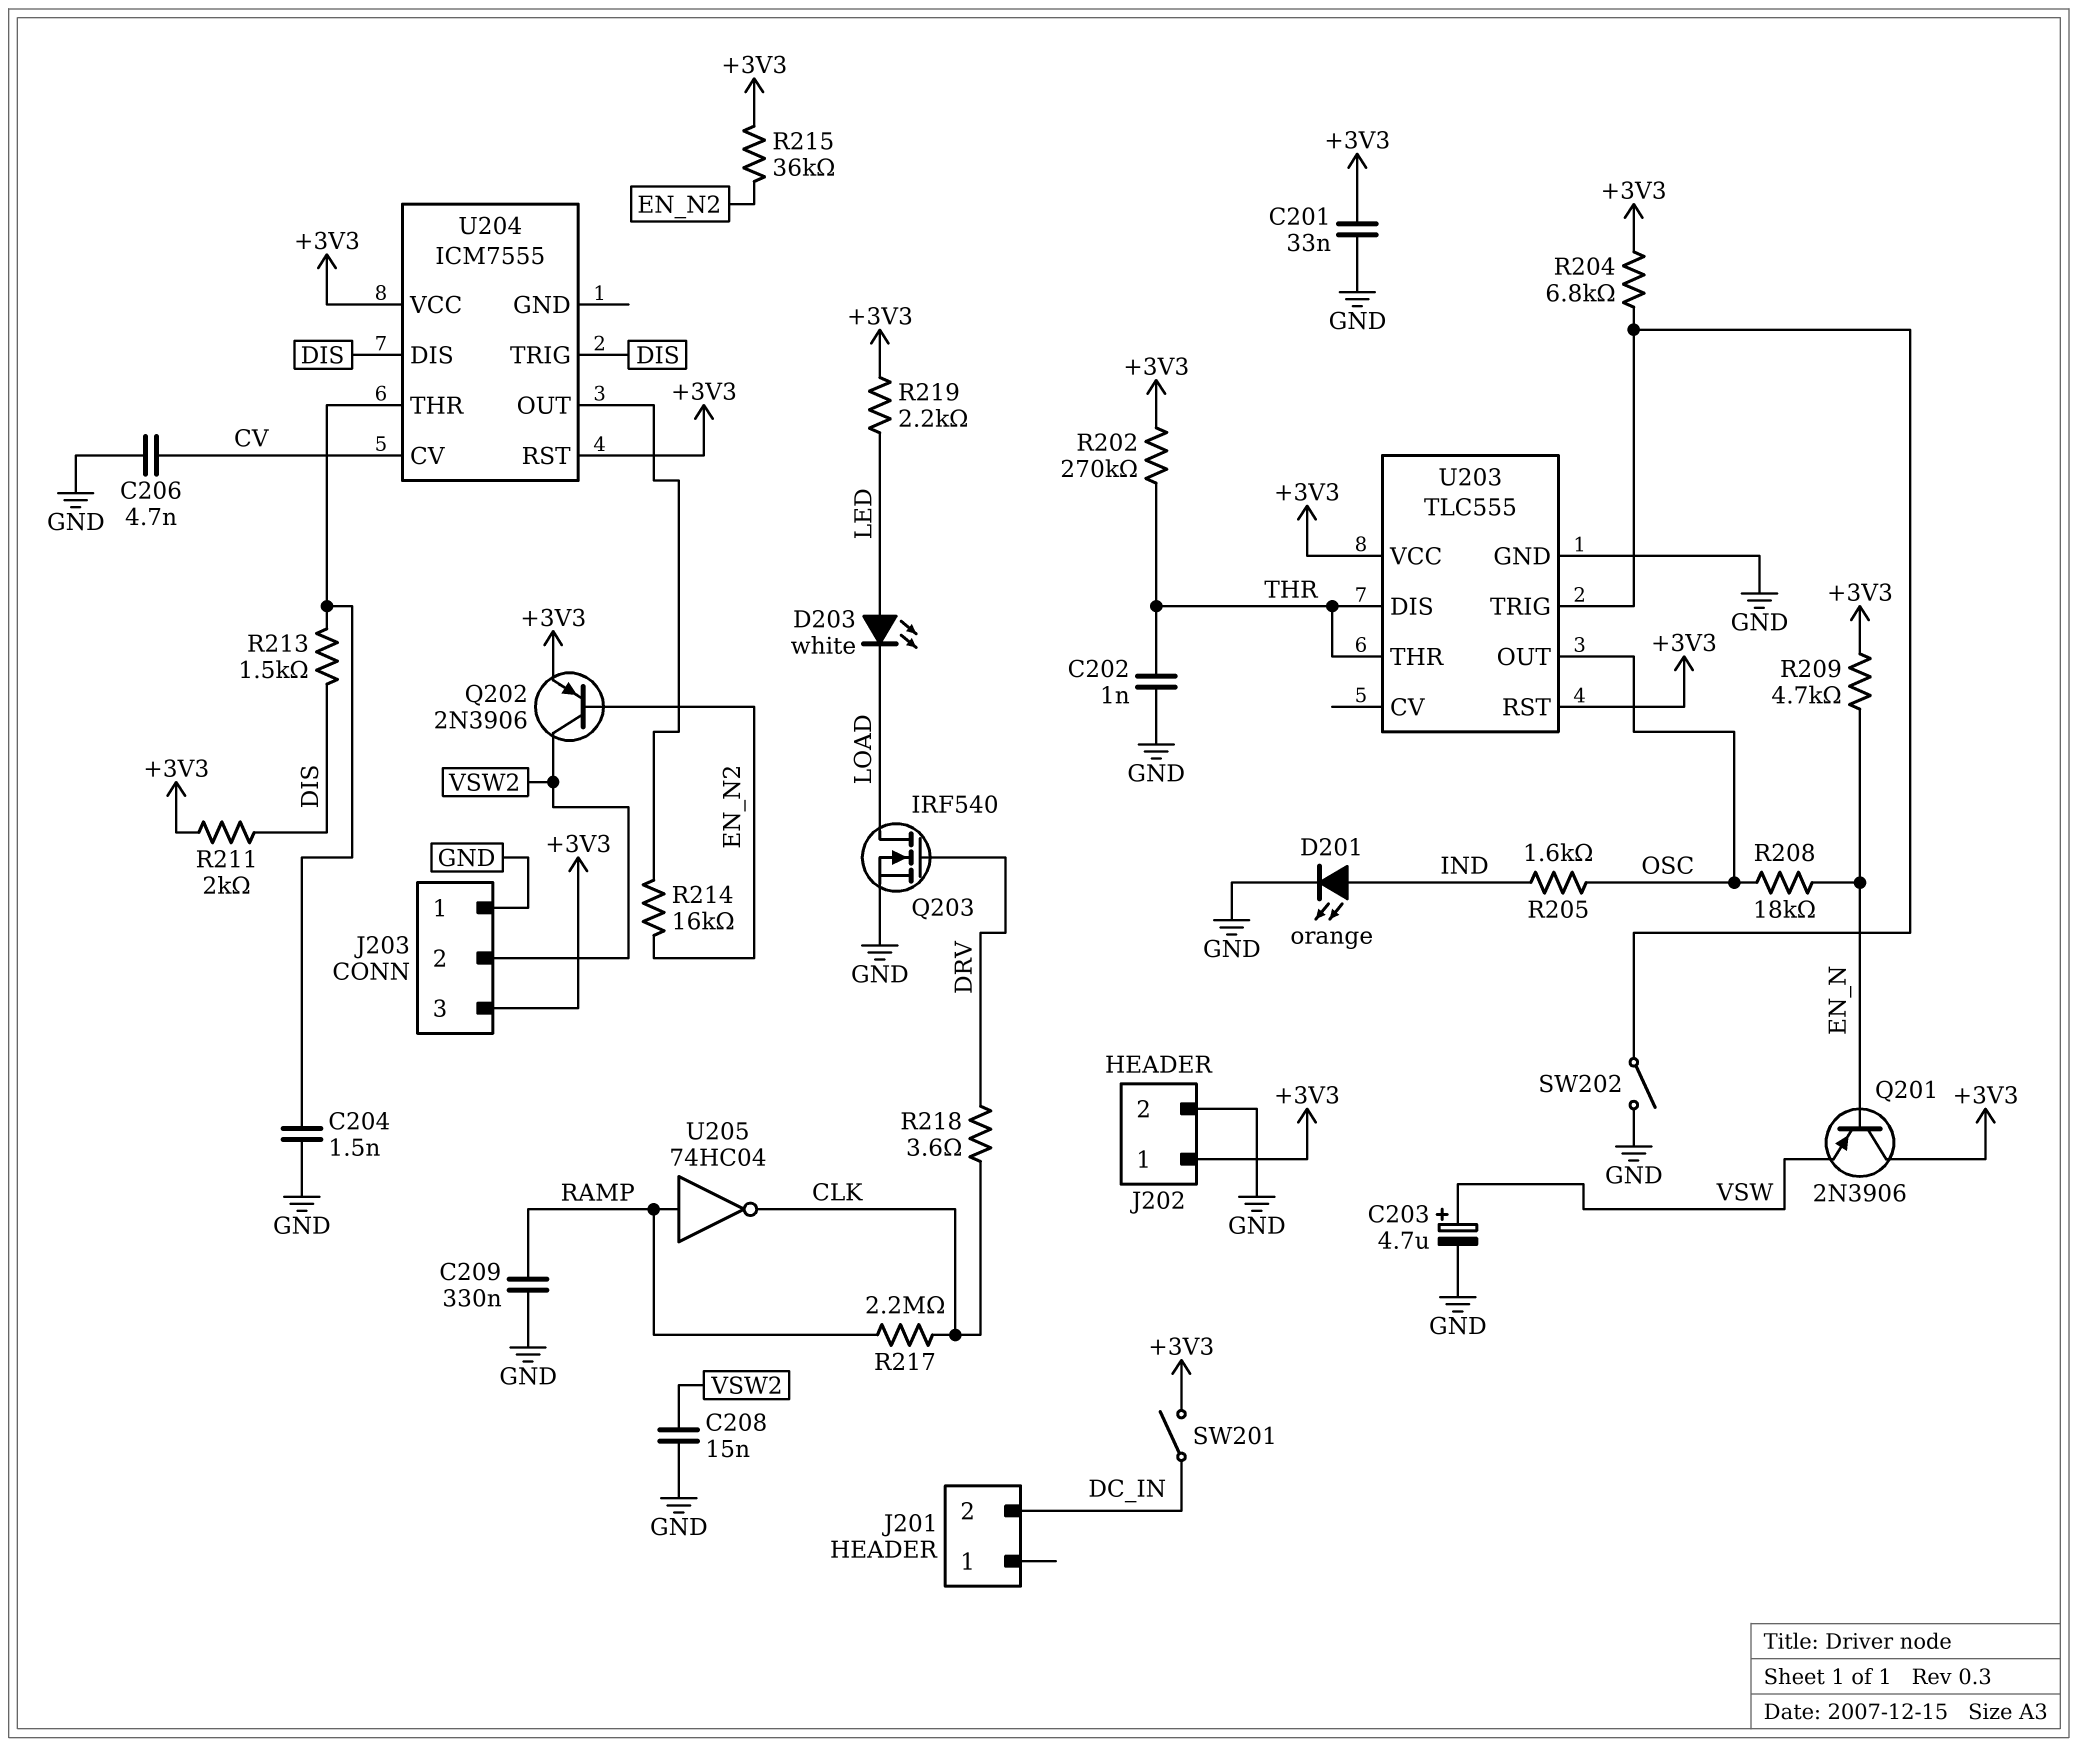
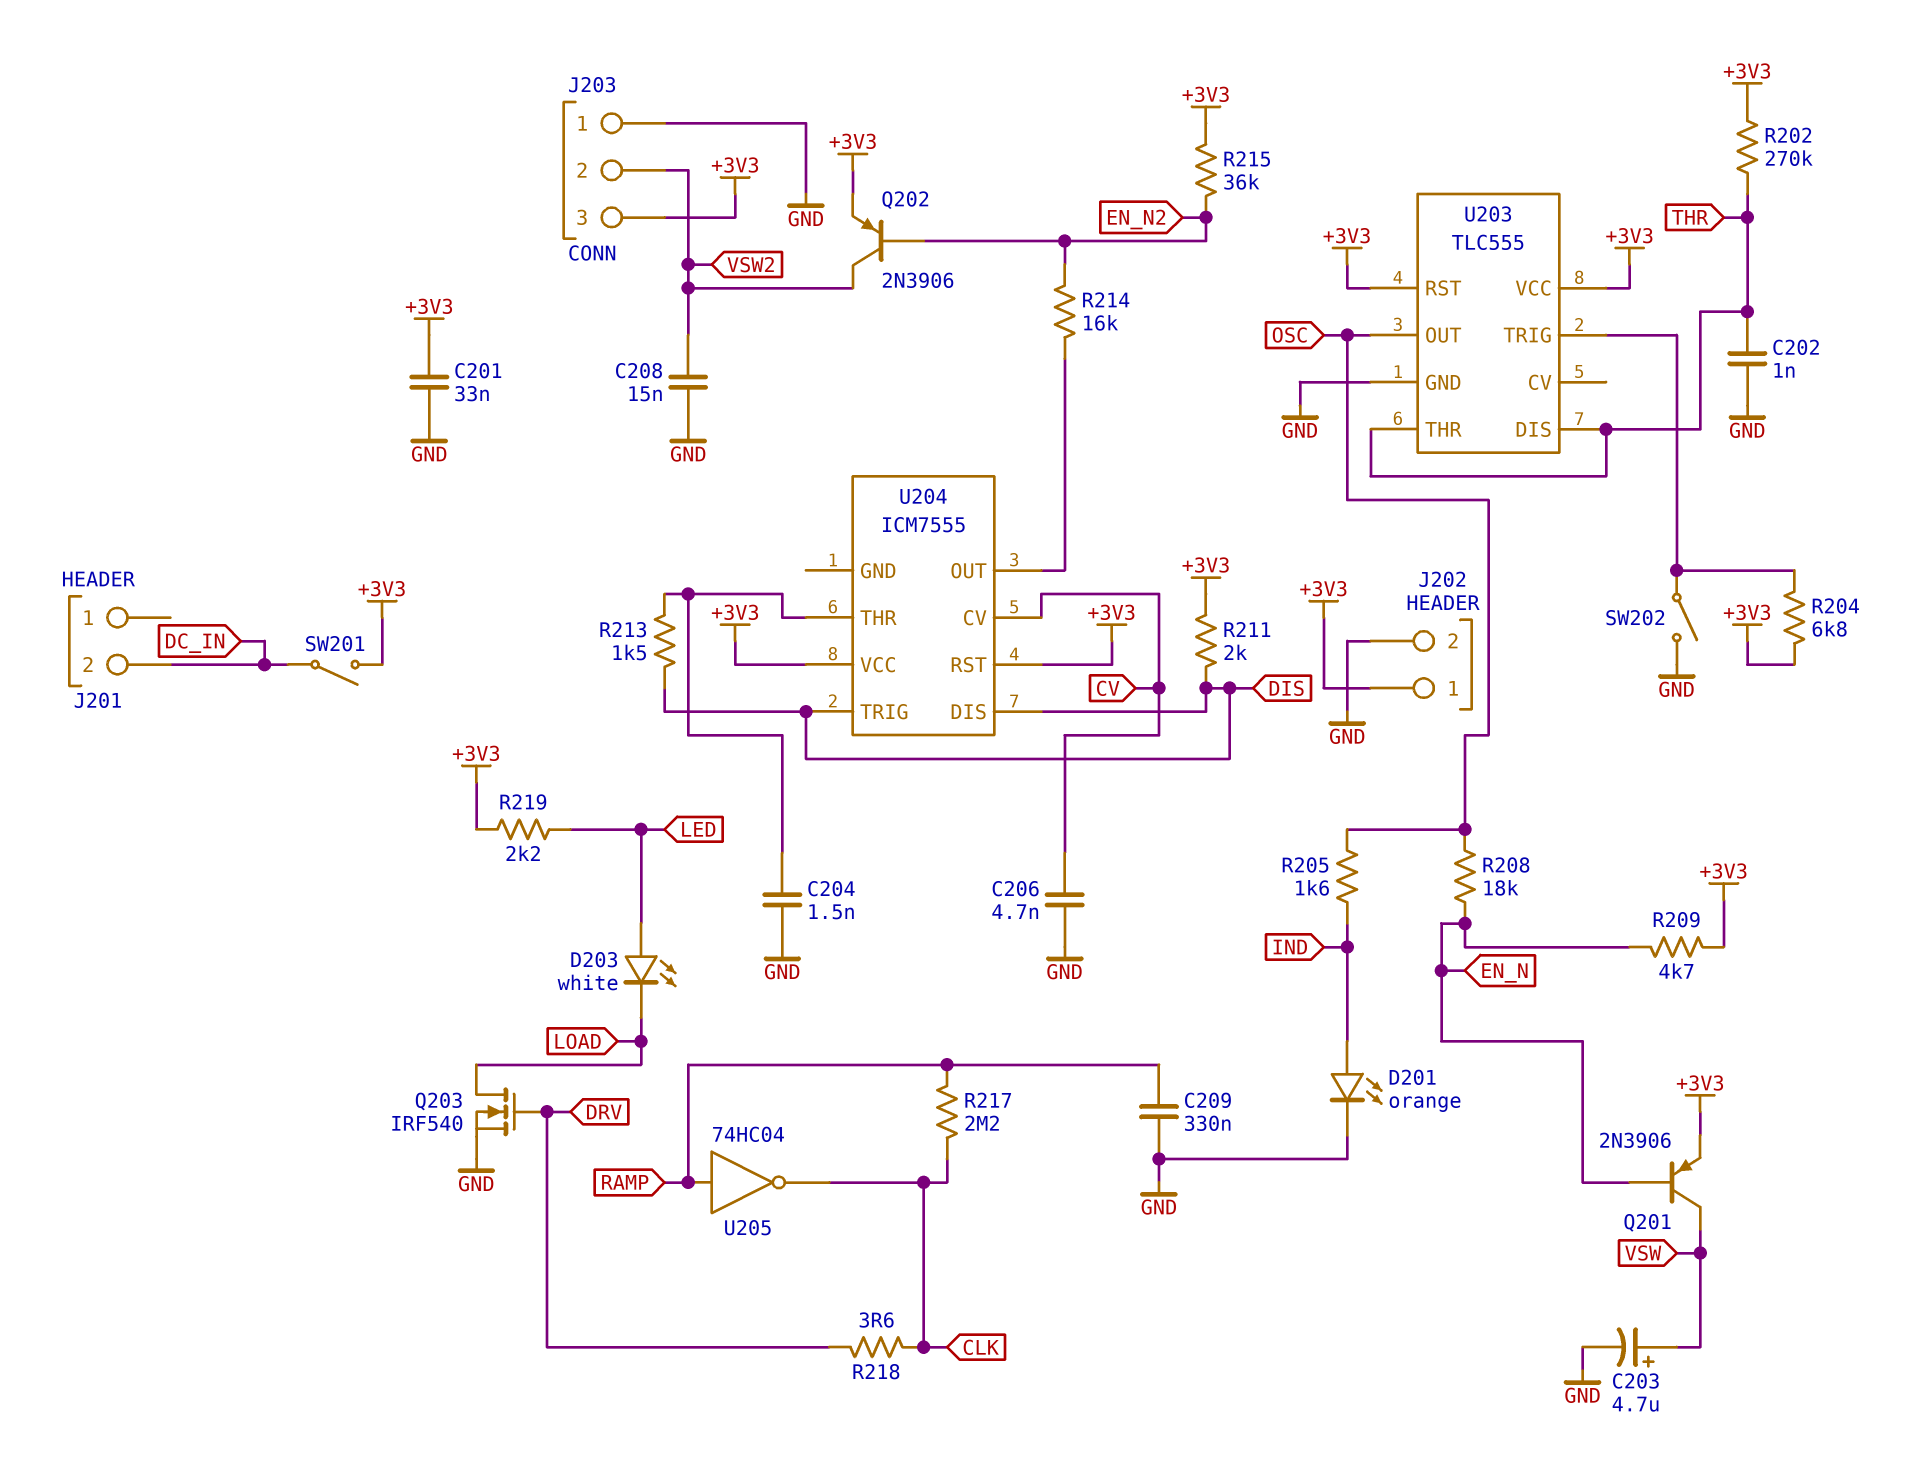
Q201: PNP 2N3906 (B EN_N, C +3V3, E VSW) -> PNP 2N3906 (B EN_N, C VSW, E +3V3)

